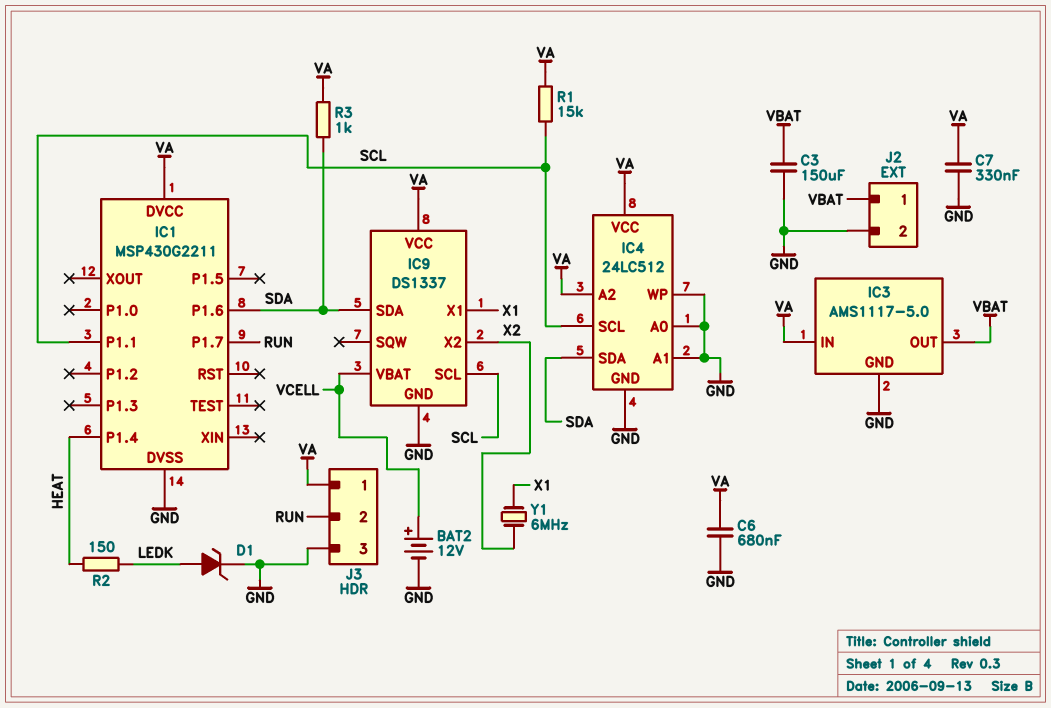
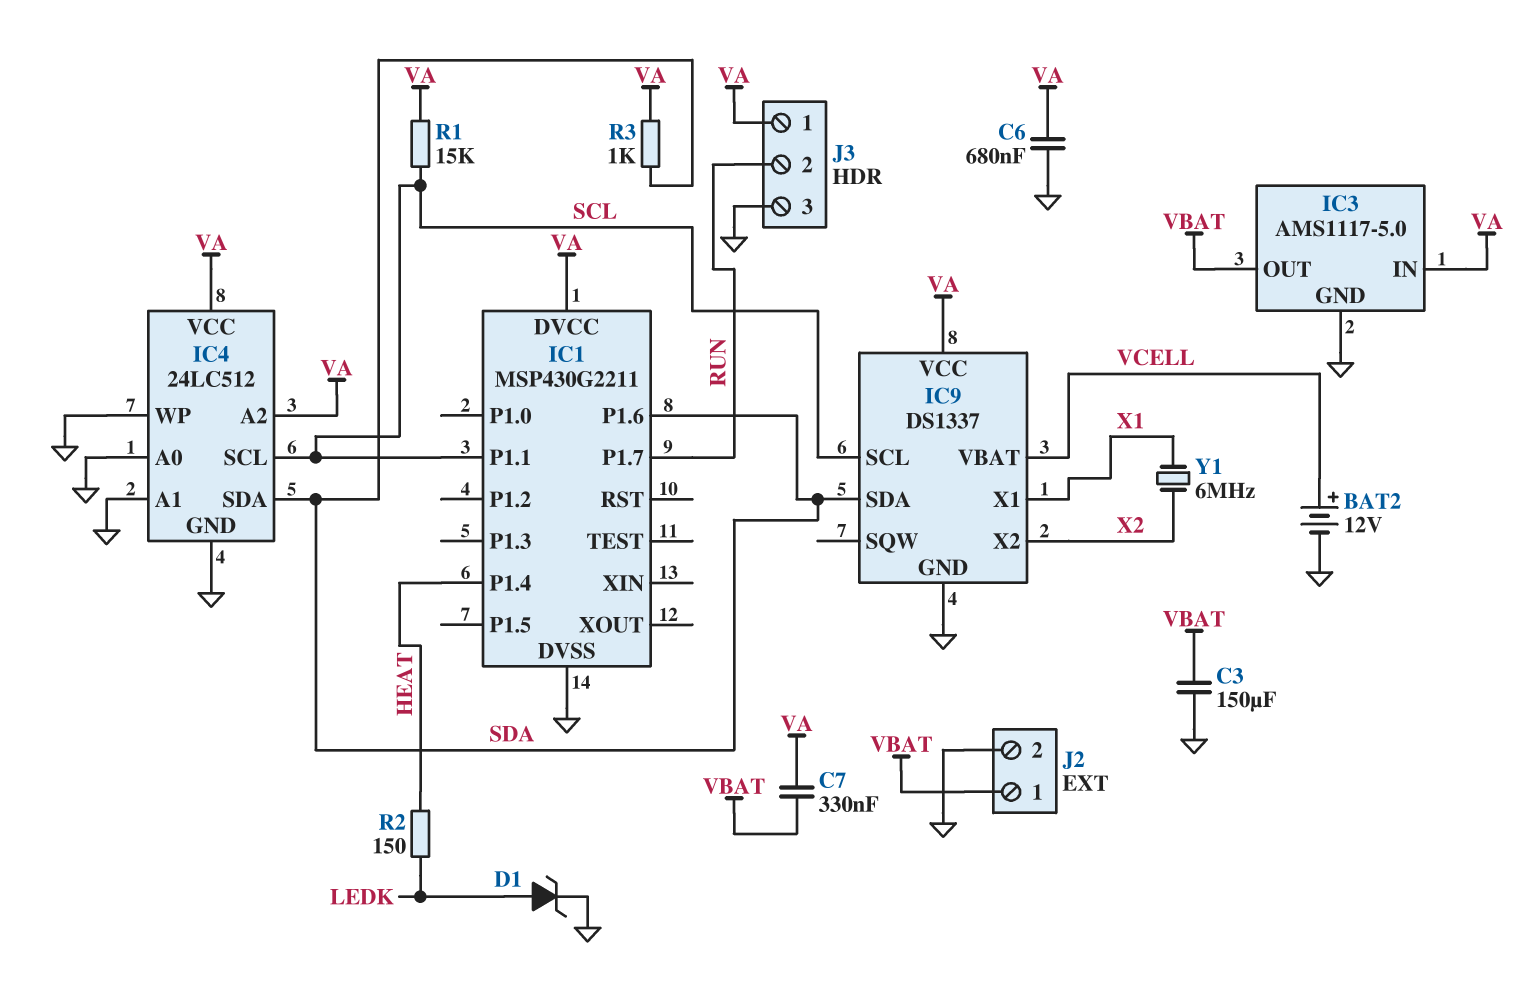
C7: 330nF (GND, VA) -> 330nF (VA, VBAT)

